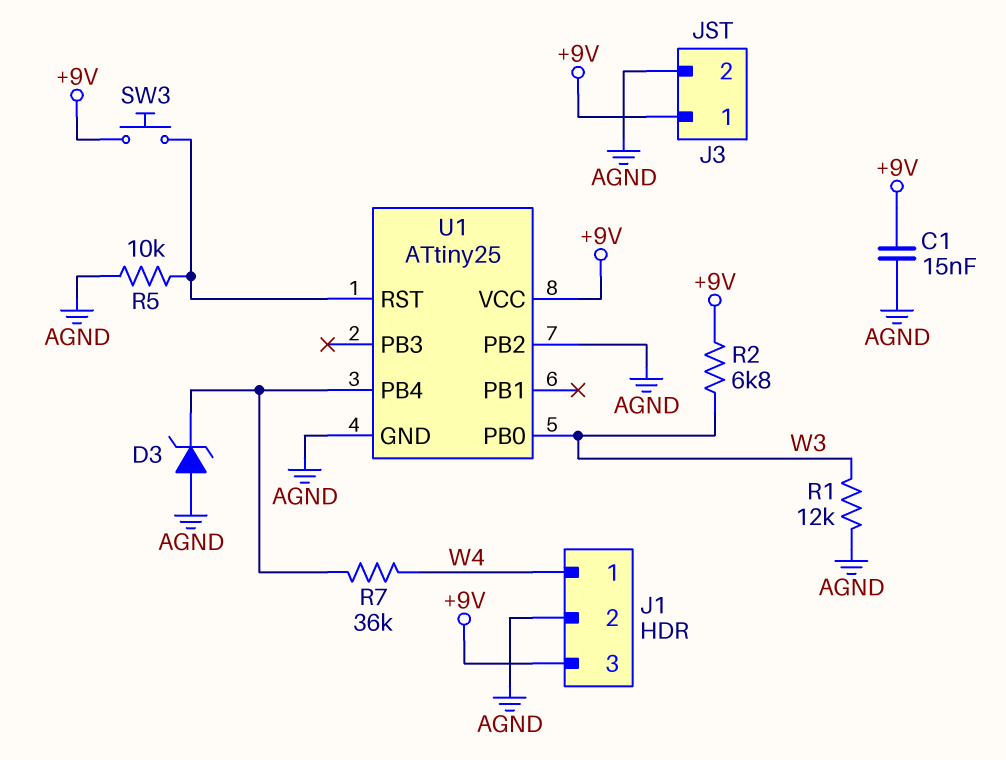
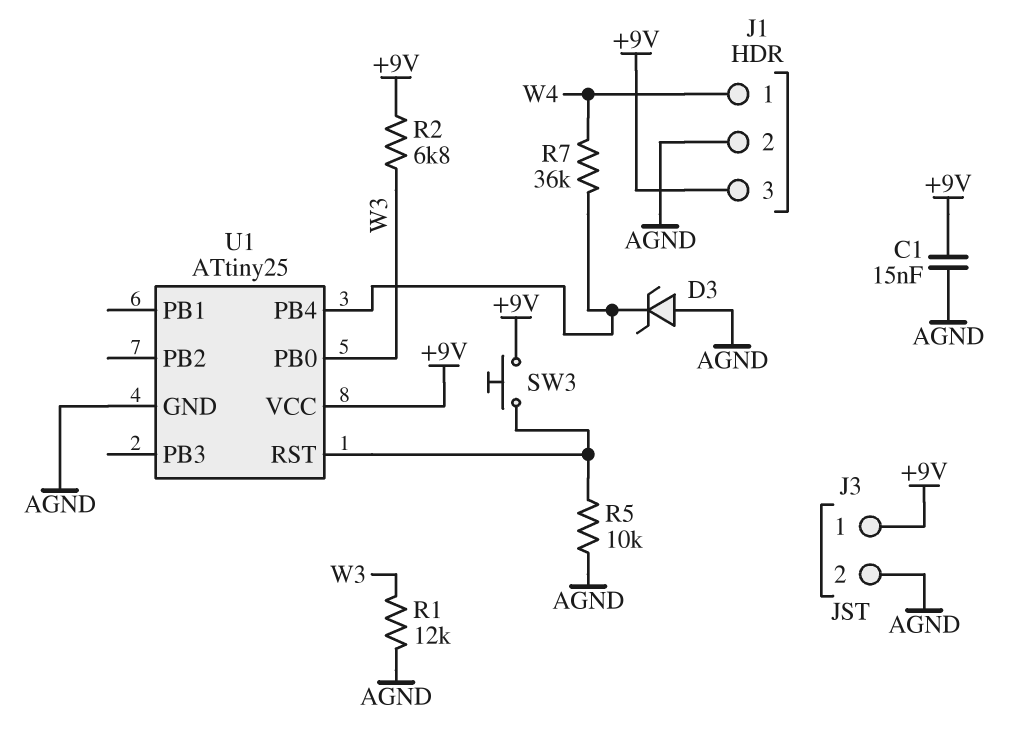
U1 pin PB2: AGND -> none

